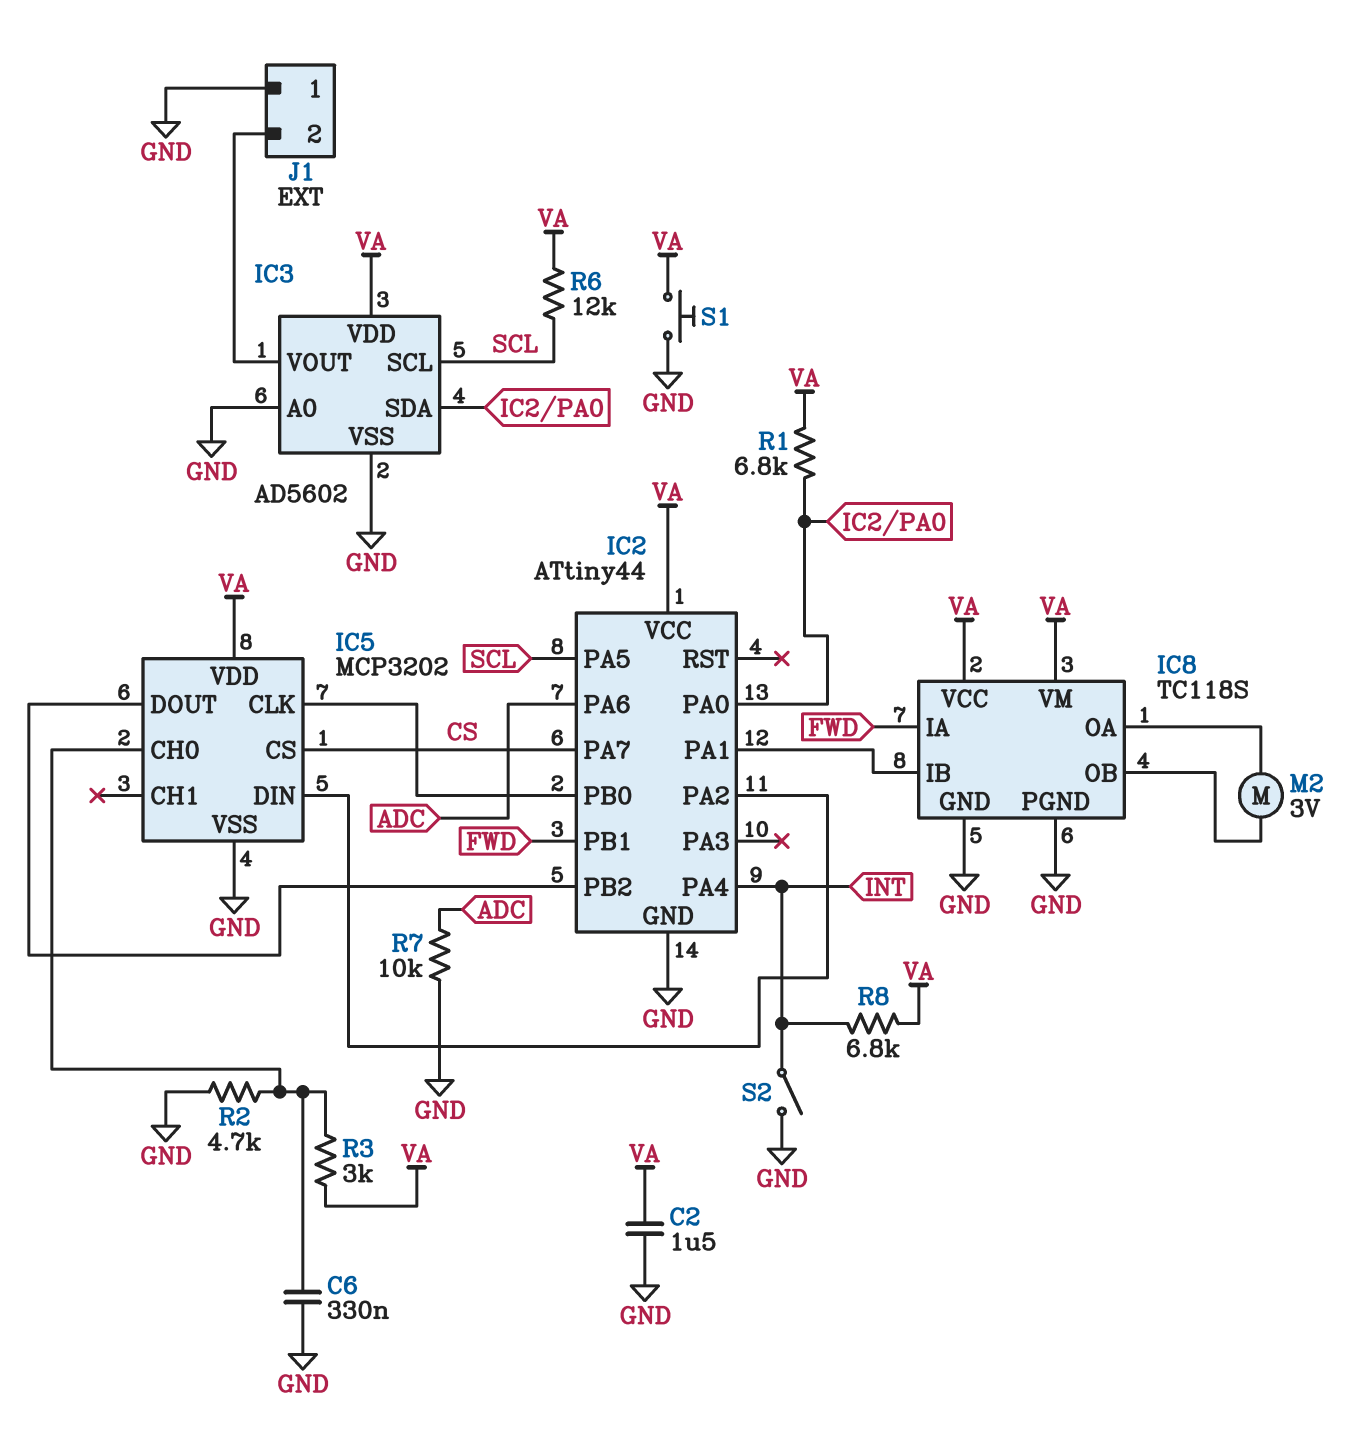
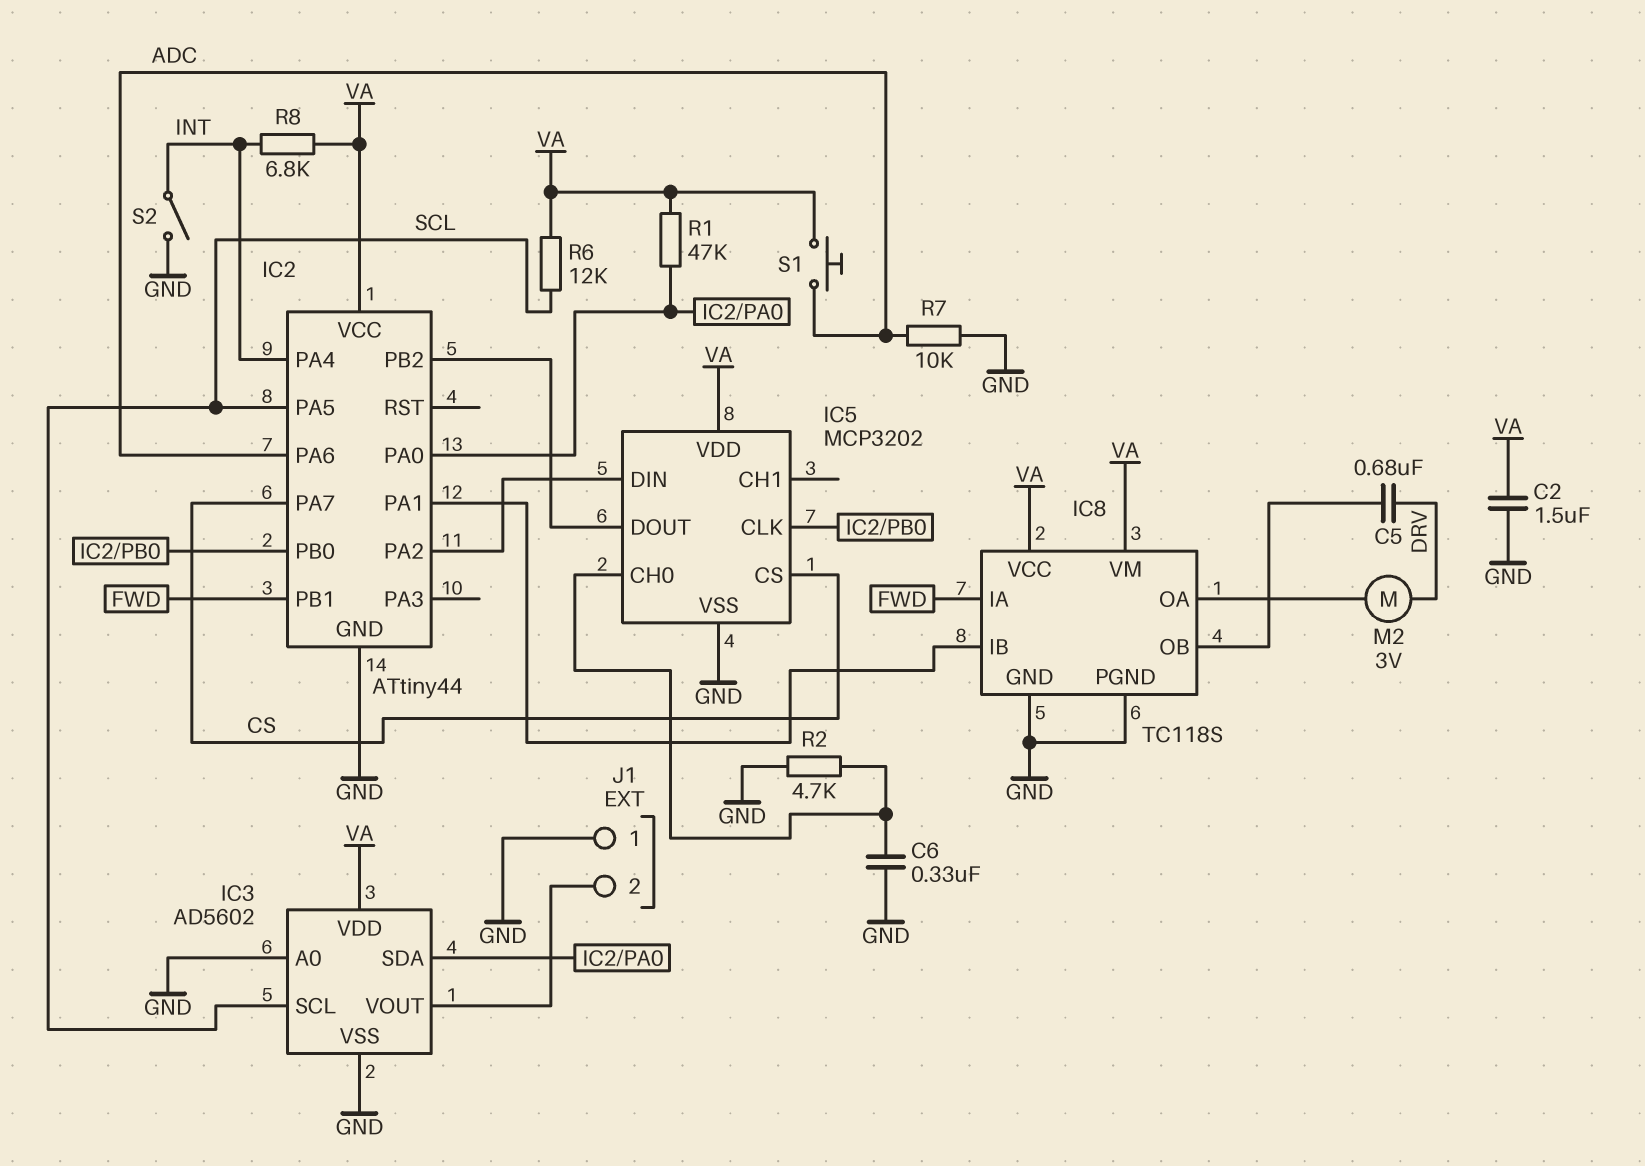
C5: none -> 680nF (DRV, IC8/OB)
M2: motor 3V (IC8/OA, IC8/OB) -> motor 3V (DRV, IC8/OA)
R1: 6.8k (IC2/PA0, VA) -> 47k (IC2/PA0, VA)
R3: 3k (IC5/CH0, VA) -> none
S1: button (GND, VA) -> button (ADC, VA)

